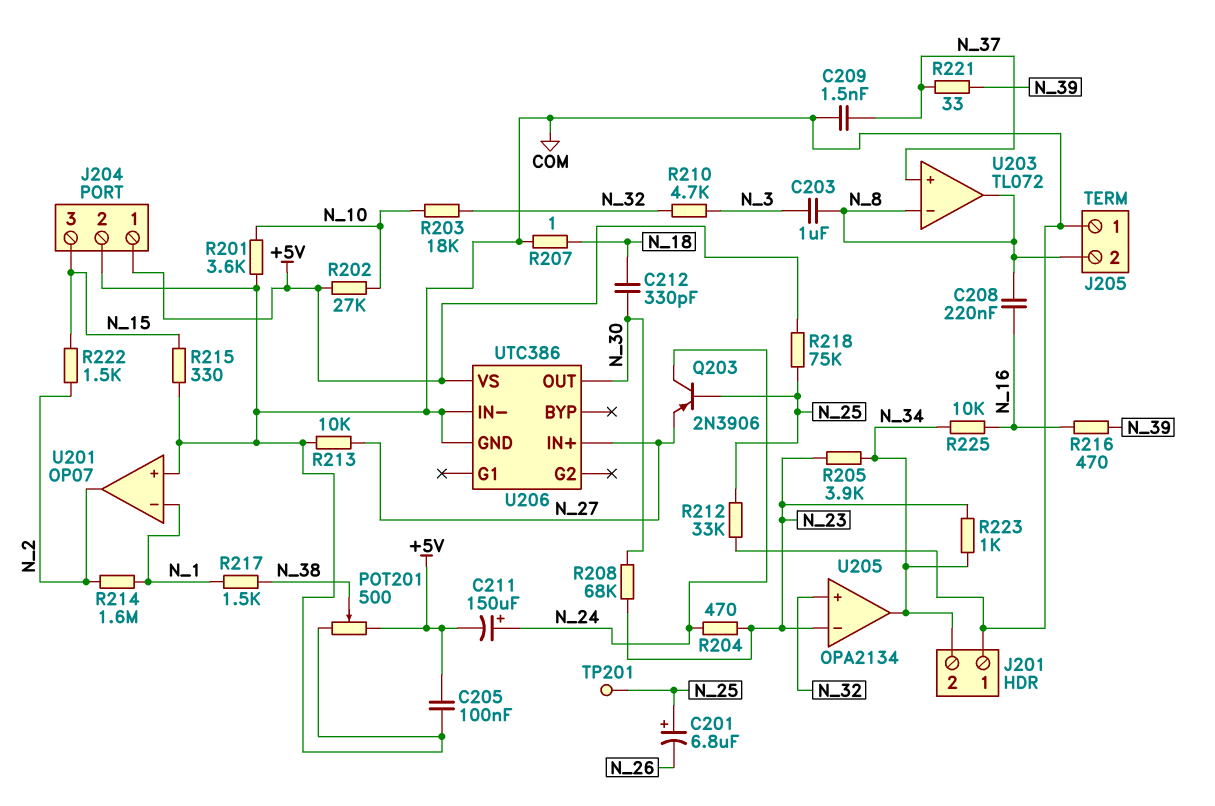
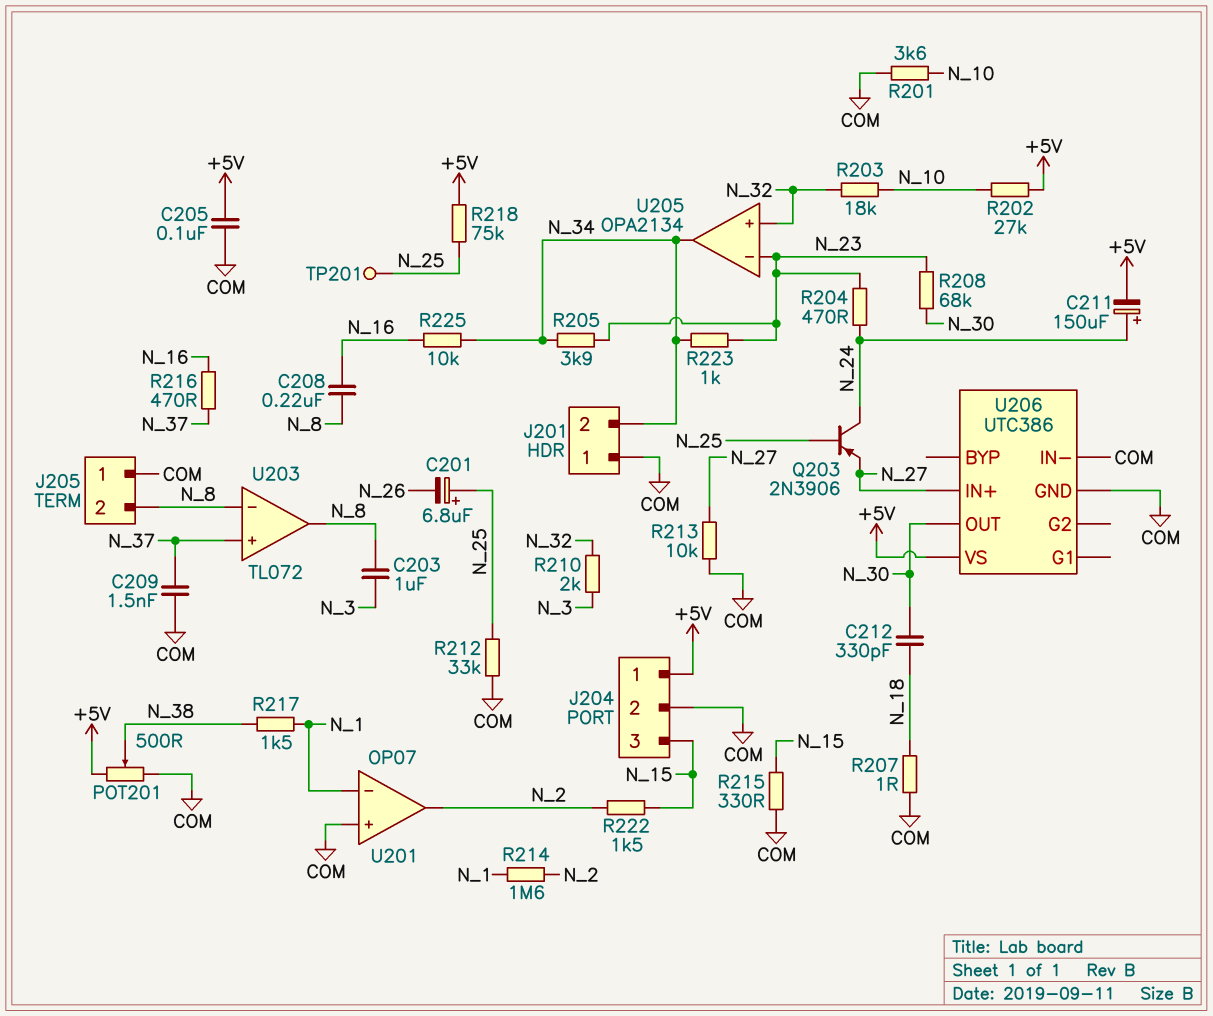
R210: 4.7k (N_3, N_32) -> 2k (N_3, N_32)
R216: 470 (N_16, N_39) -> 470 (N_16, N_37)
R221: 33 (N_37, N_39) -> none

